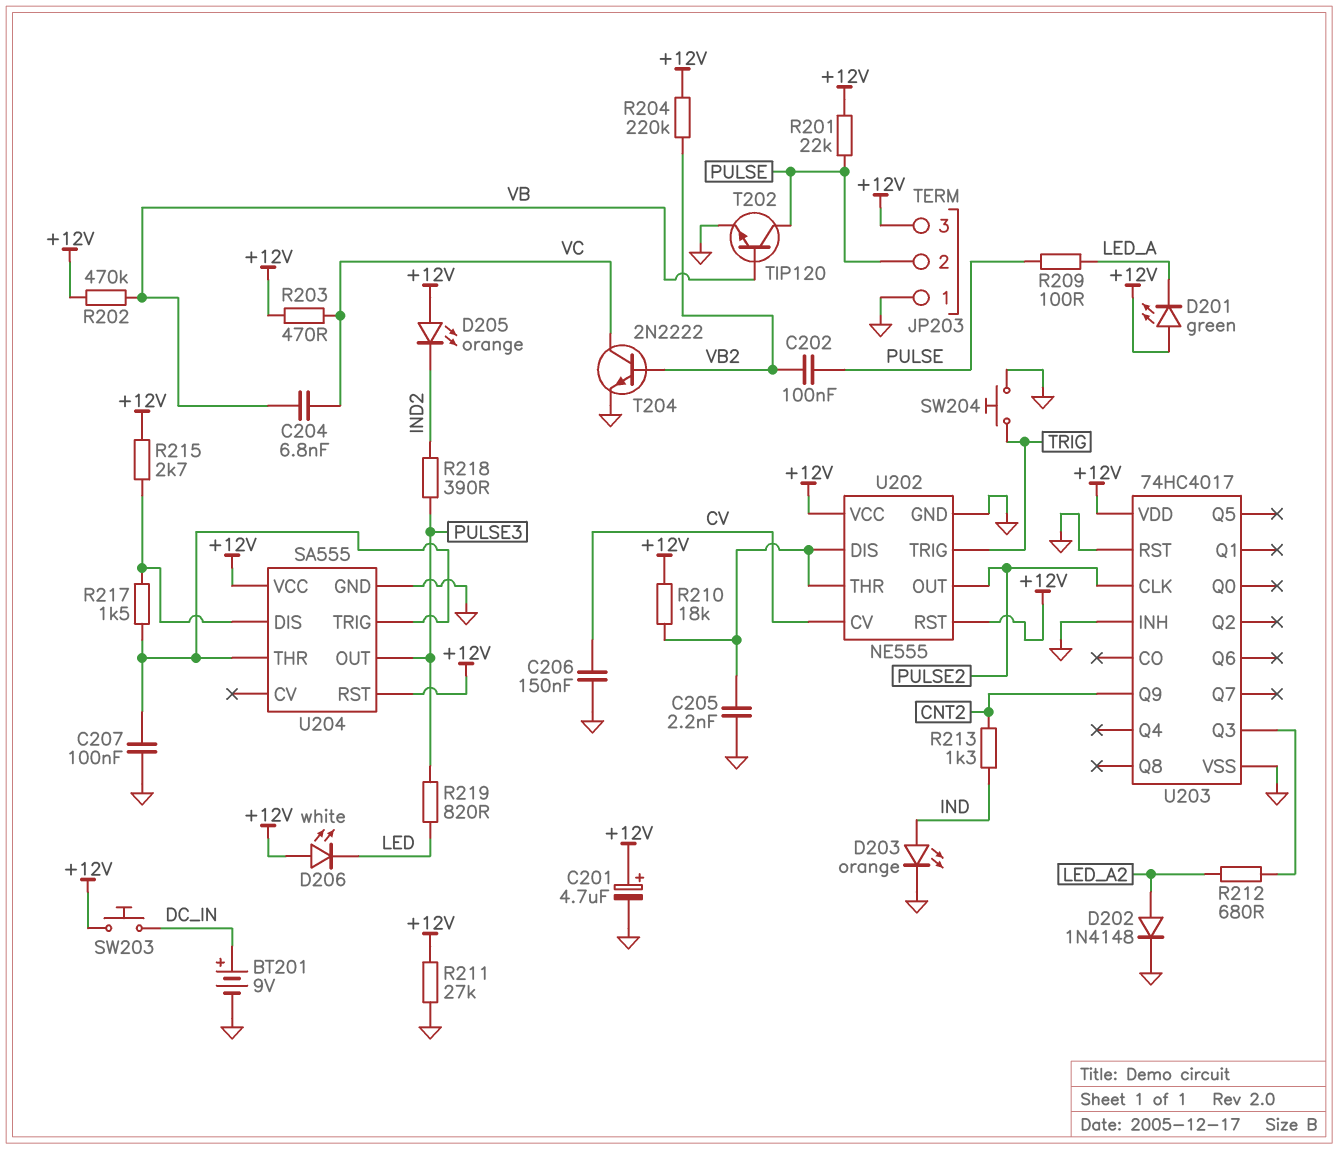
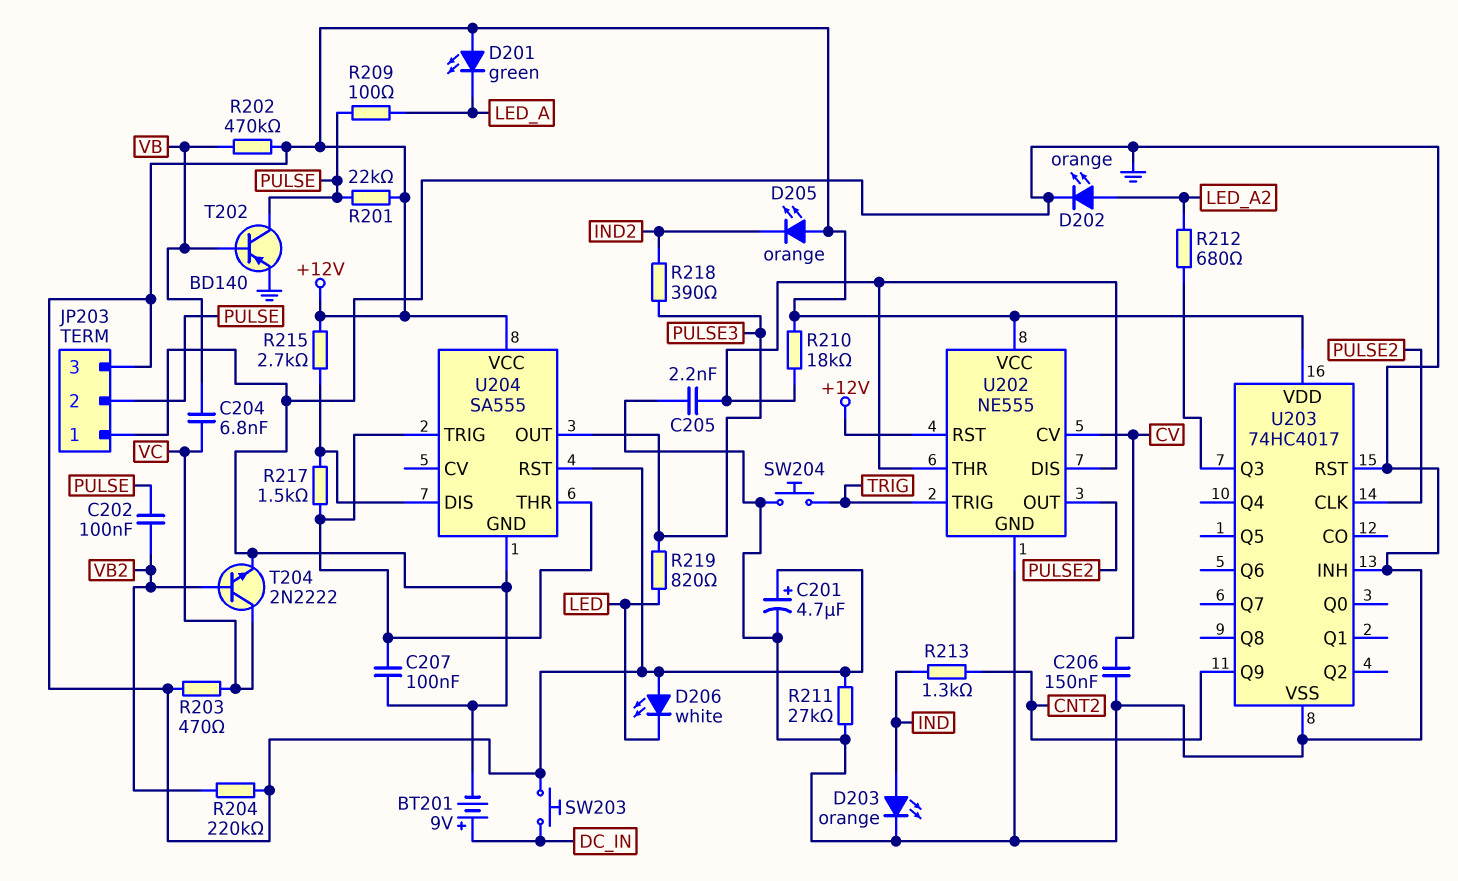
D202: diode 1N4148 (A LED_A2, K GND) -> LED orange (A LED_A2, K GND)
T202: NPN TIP120 (B VB, C PULSE, E GND) -> PNP BD140 (B VB, C PULSE, E GND)

